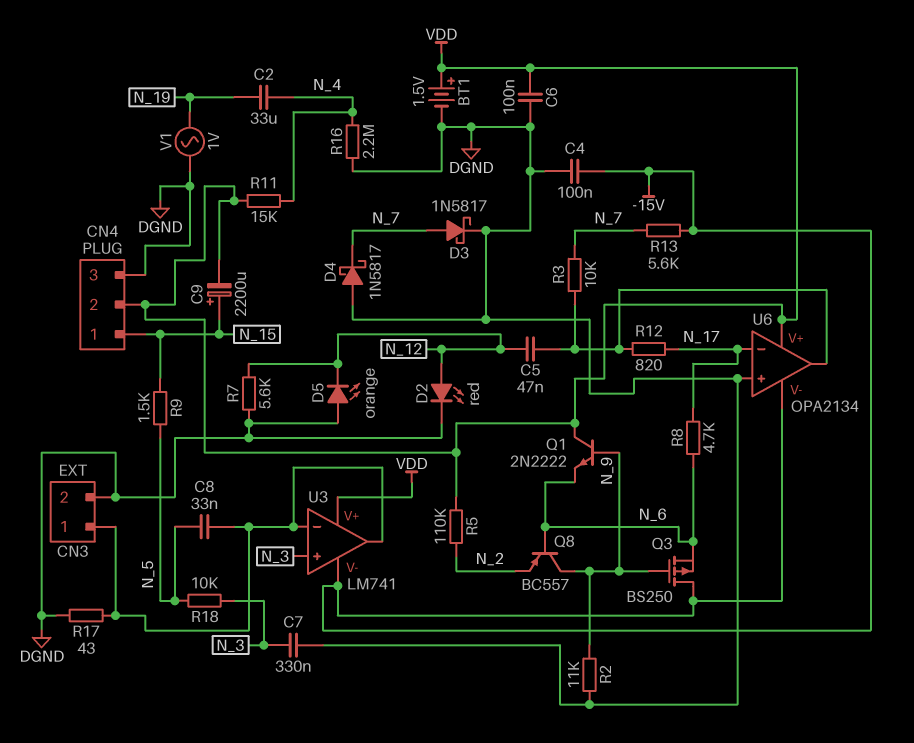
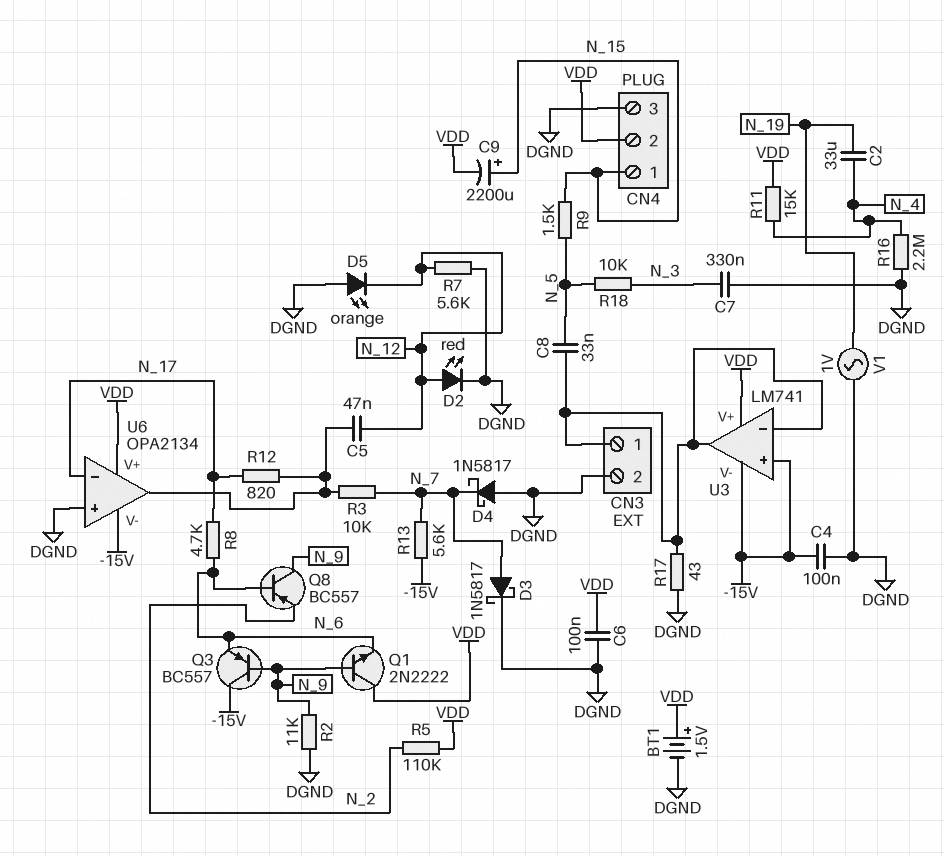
Q3: PMOS BS250 (G N_9, D -15V, S N_6) -> PNP BC557 (B N_9, C -15V, E N_6)
U3 pin in+: N_3 -> -15V

